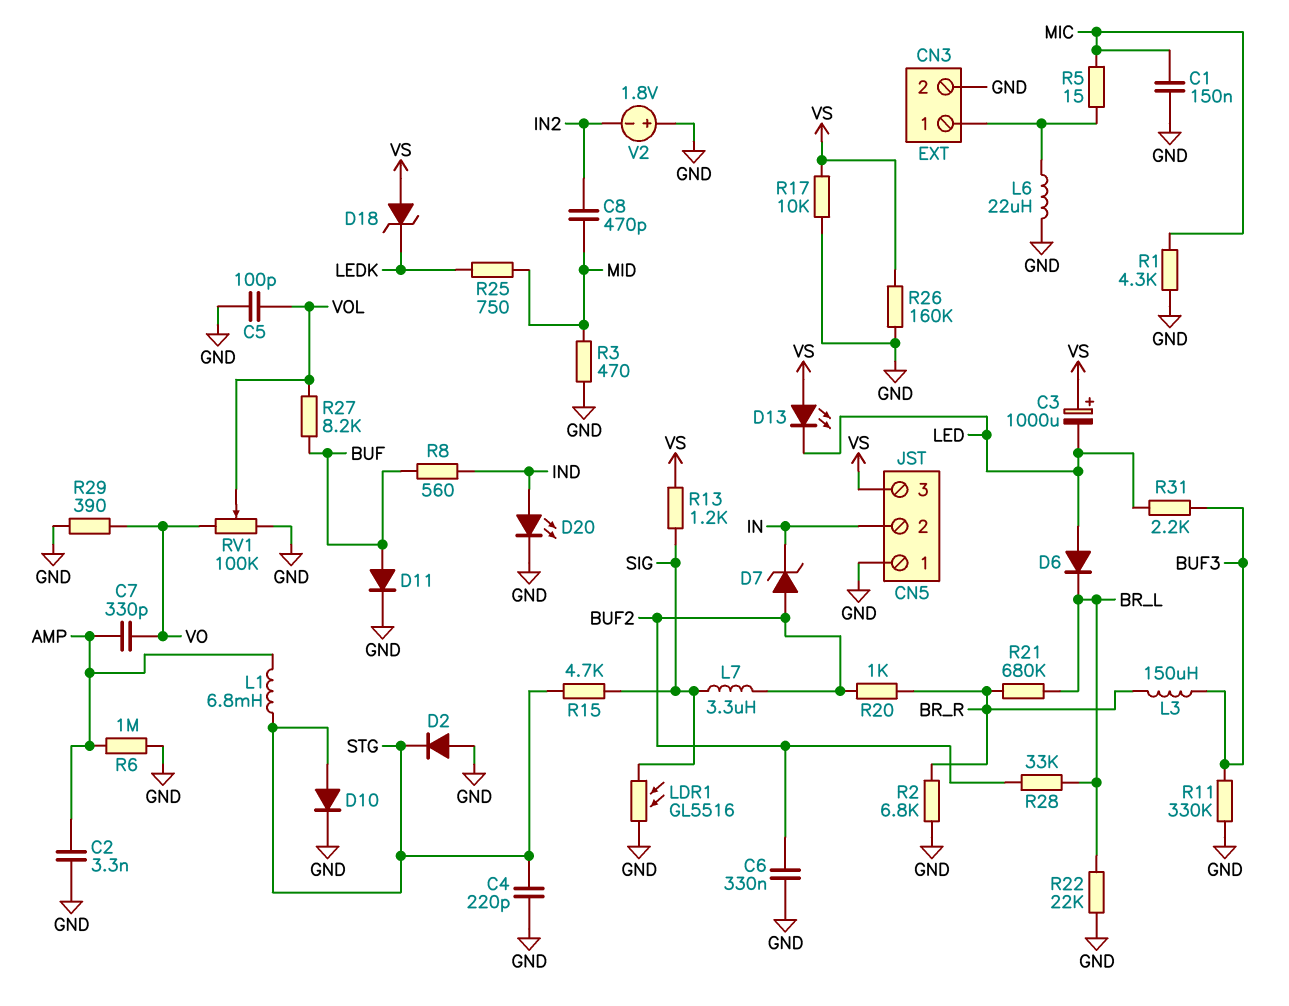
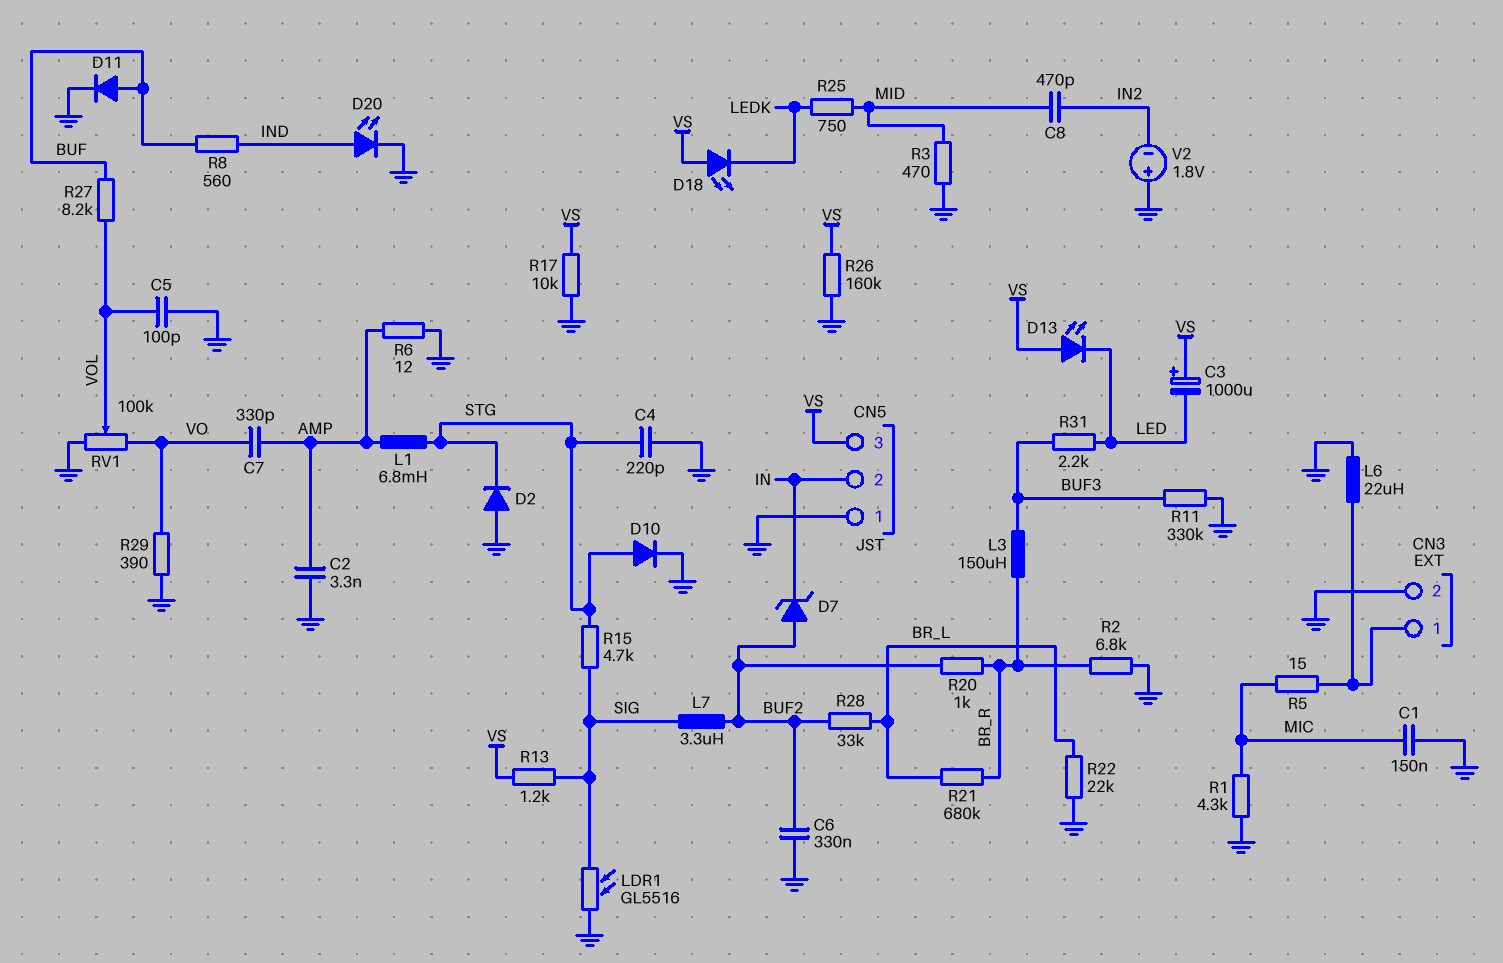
D6: diode (A LED, K BR_L) -> none
D18: zener (A VS, K LEDK) -> LED (A VS, K LEDK)
R6: 1M (AMP, GND) -> 12 (AMP, GND)

